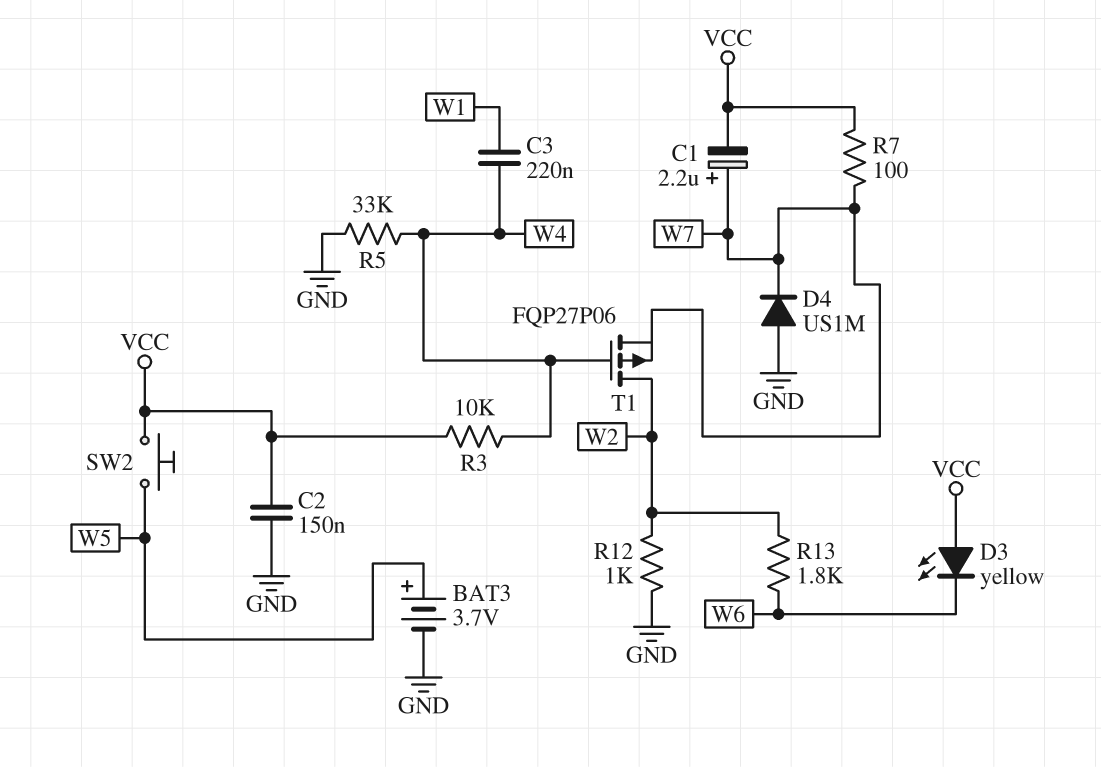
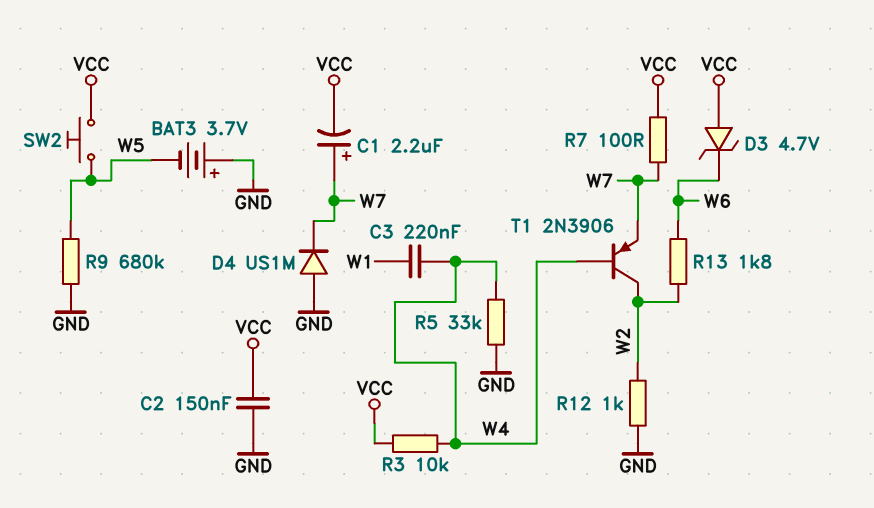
BAT3: 3.7V (plus W5, minus GND) -> 3.7V (plus GND, minus W5)
D3: LED yellow (A VCC, K W6) -> zener 4.7V (A VCC, K W6)
R9: none -> 680k (GND, W5)
T1: PMOS FQP27P06 (G W4, D W2, S W7) -> PNP 2N3906 (B W4, C W2, E W7)

